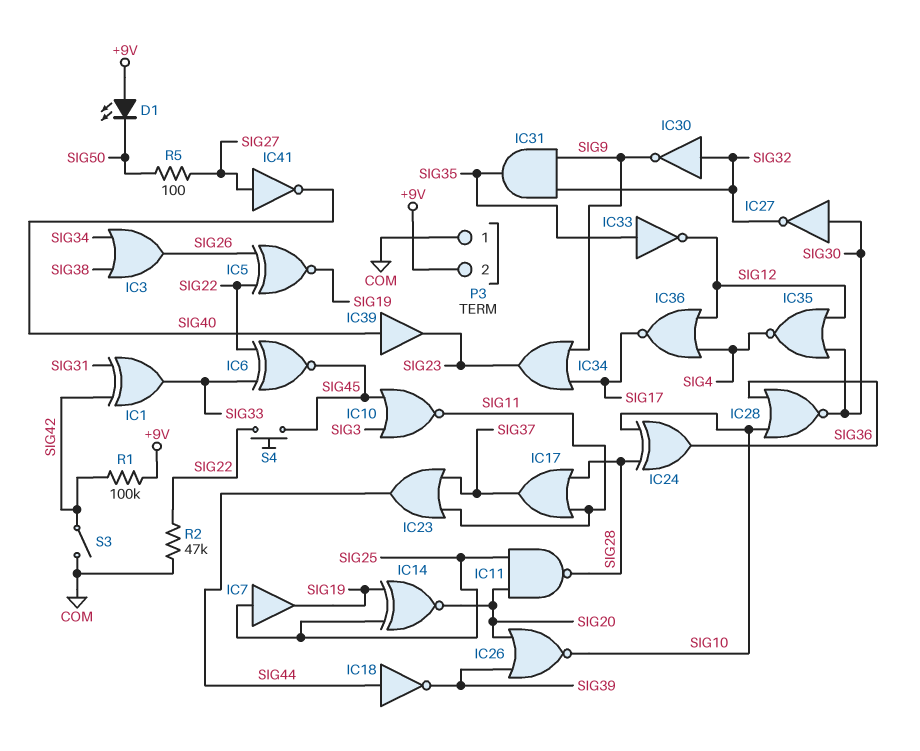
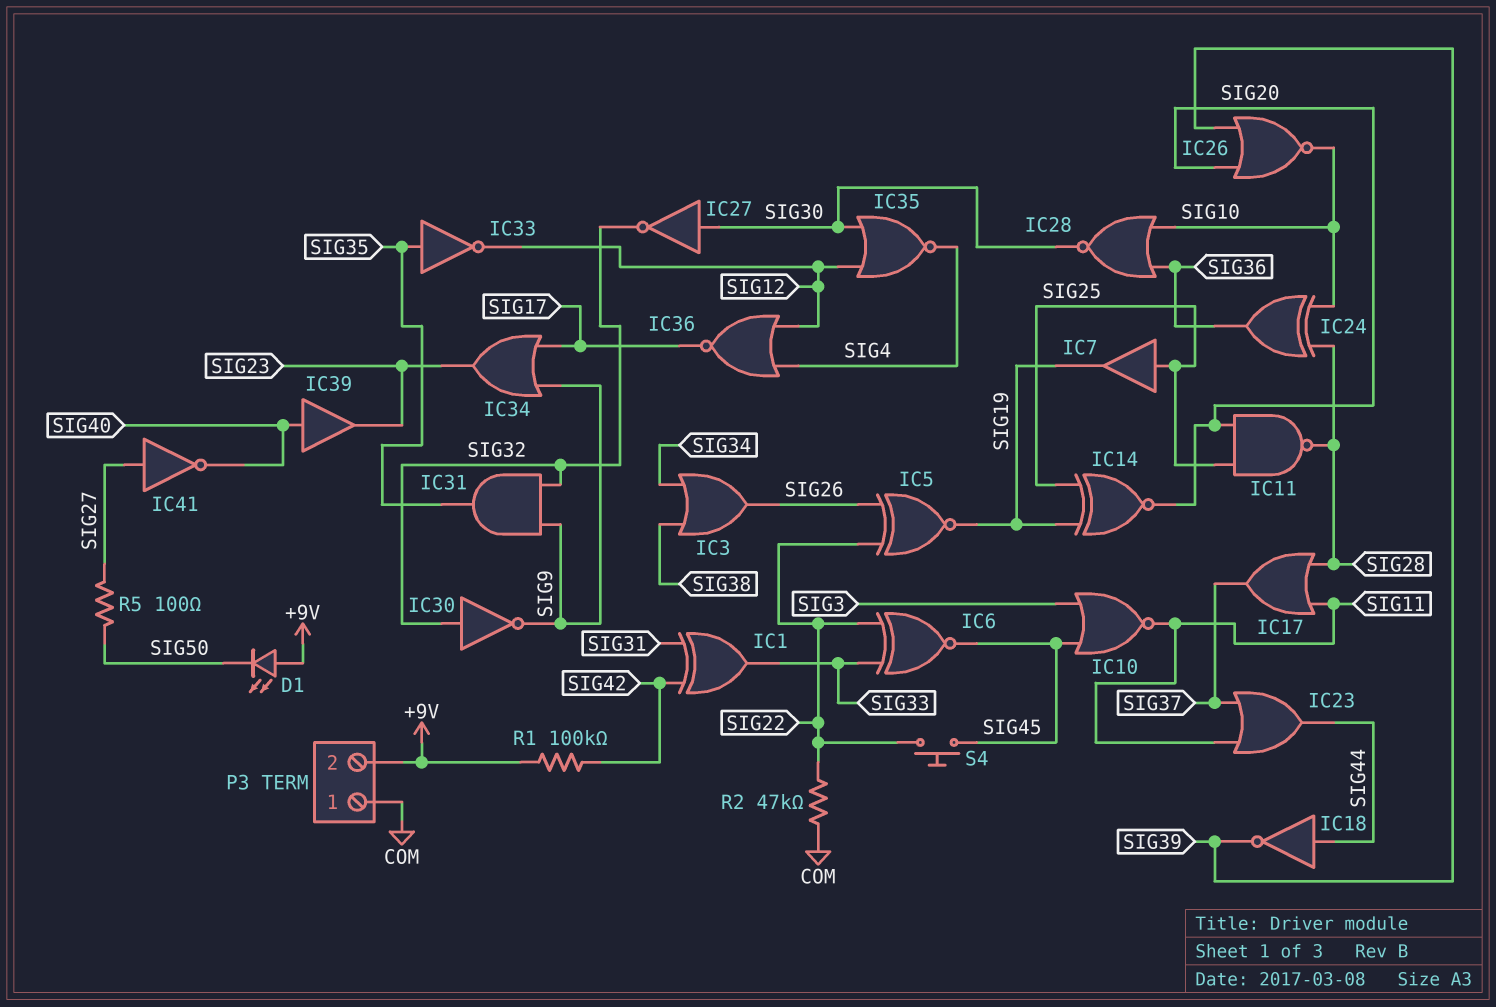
S3: switch (COM, SIG42) -> none

